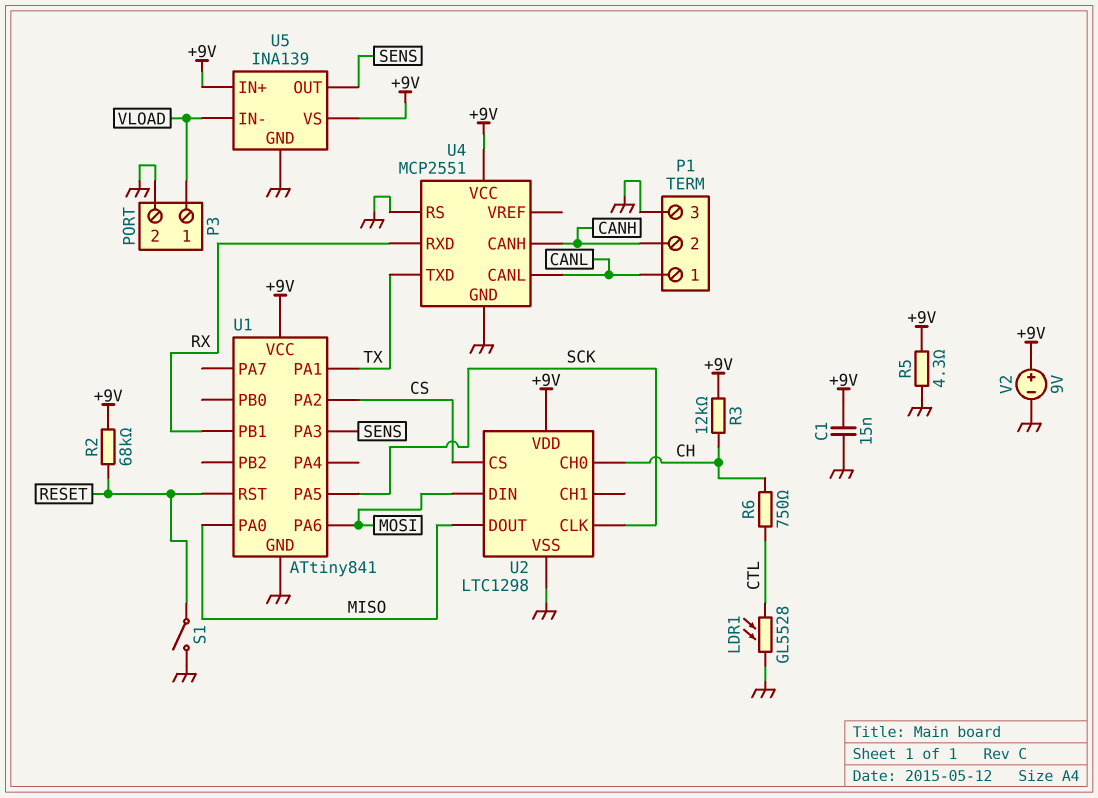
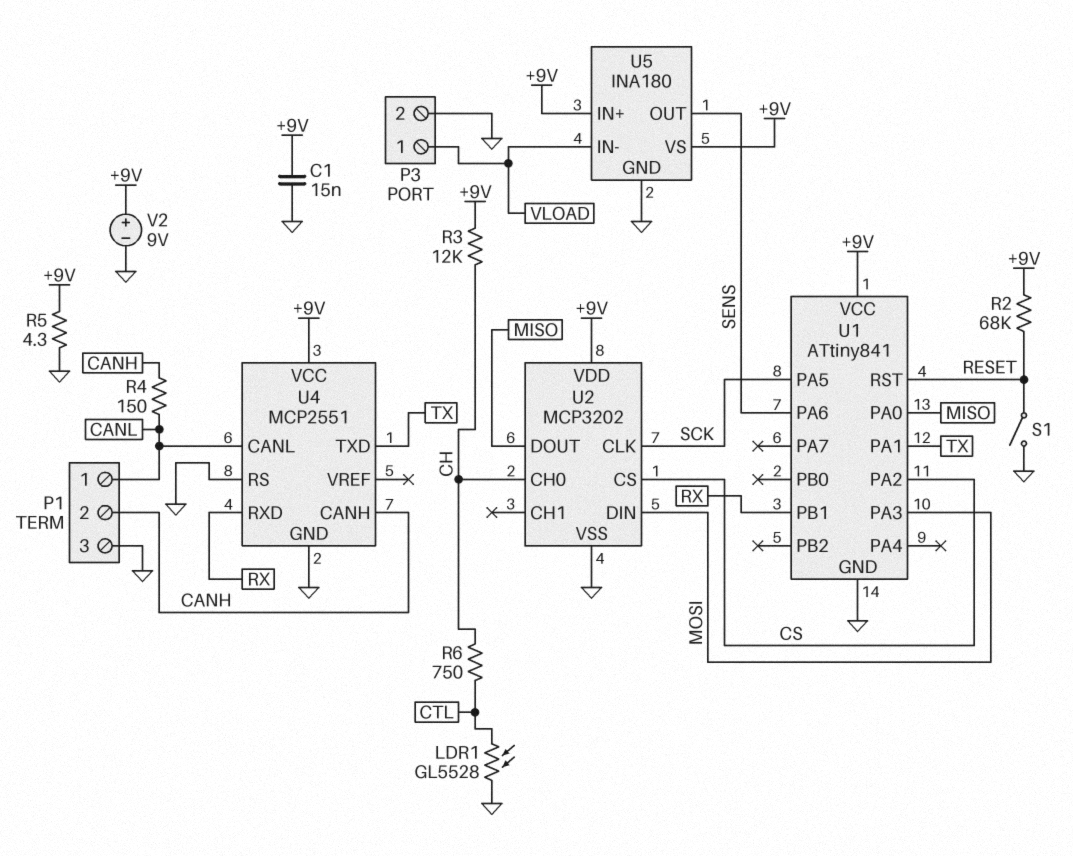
R4: none -> 150 (CANH, CANL)
U1 pin PA3: SENS -> MOSI
U1 pin PA6: MOSI -> SENS
U2: LTC1298 -> MCP3202
U5: INA139 -> INA180

